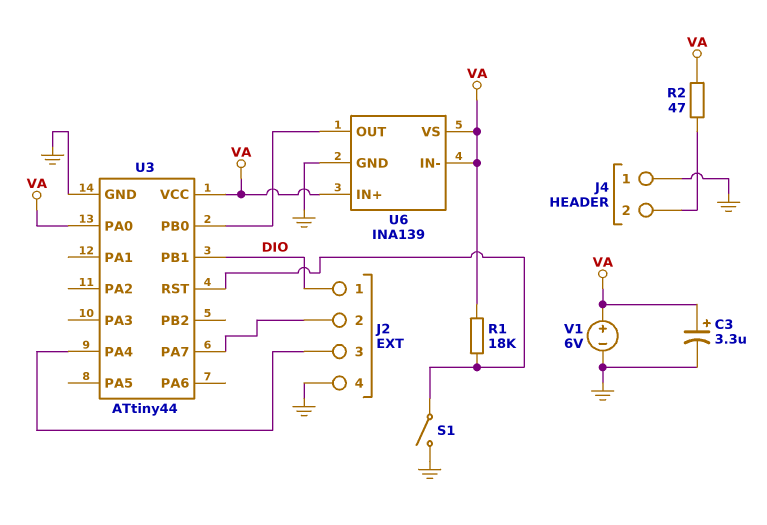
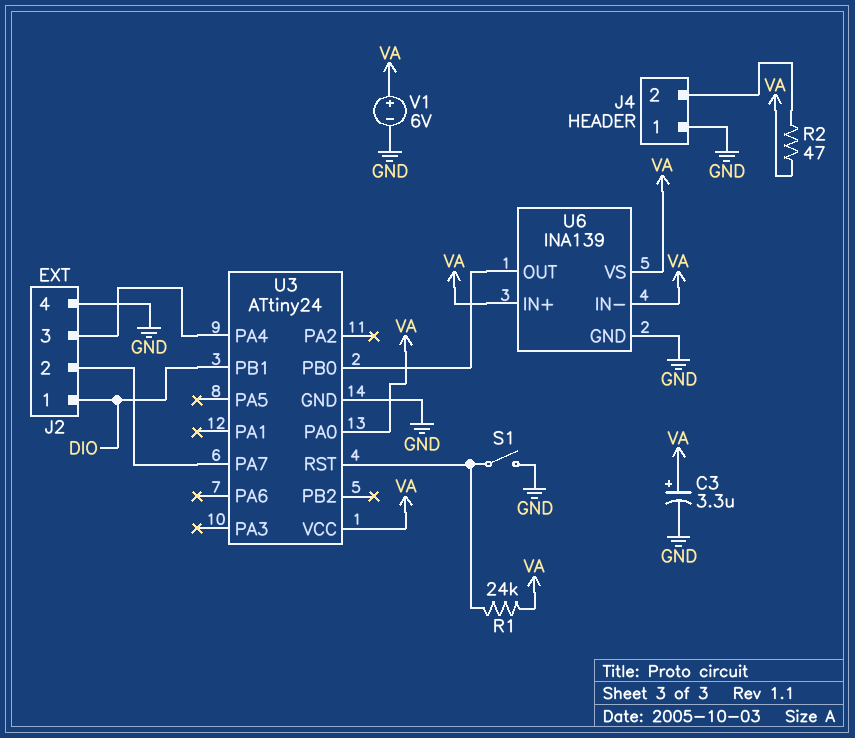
R1: 18k (U3/RST, VA) -> 24k (U3/RST, VA)
U3: ATtiny44 -> ATtiny24

